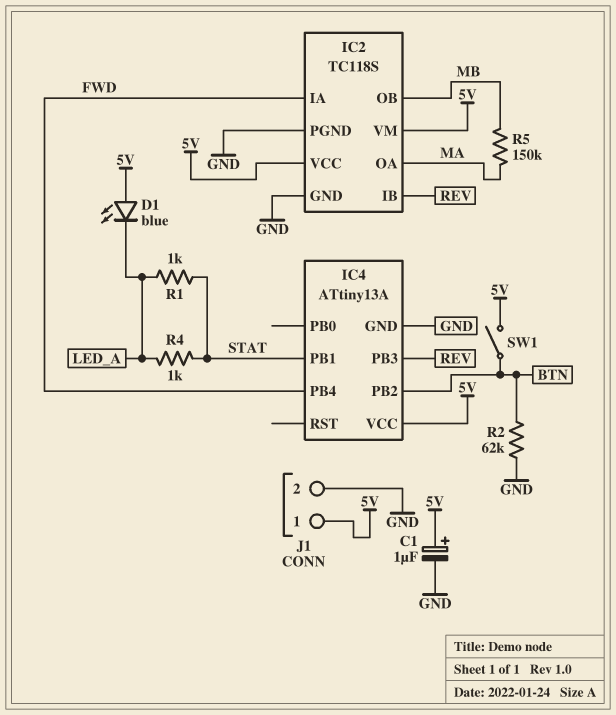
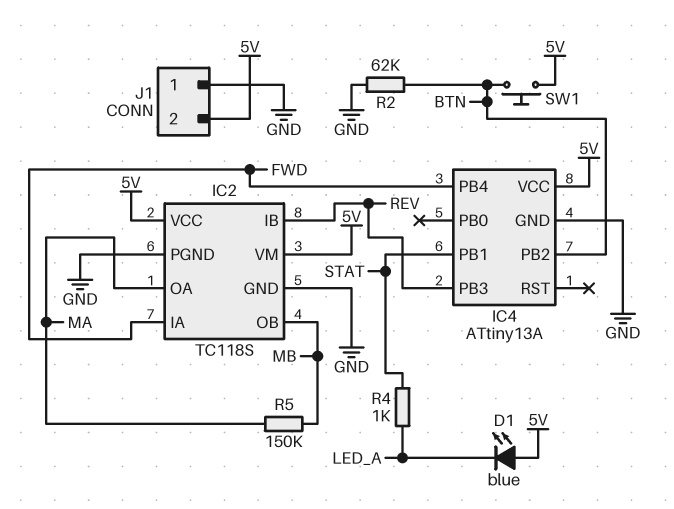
C1: 1uF (plus 5V, minus GND) -> none
J1 pin 1: 5V -> GND
J1 pin 2: GND -> 5V
R1: 1k (LED_A, STAT) -> none
SW1: switch (5V, BTN) -> button (5V, BTN)

